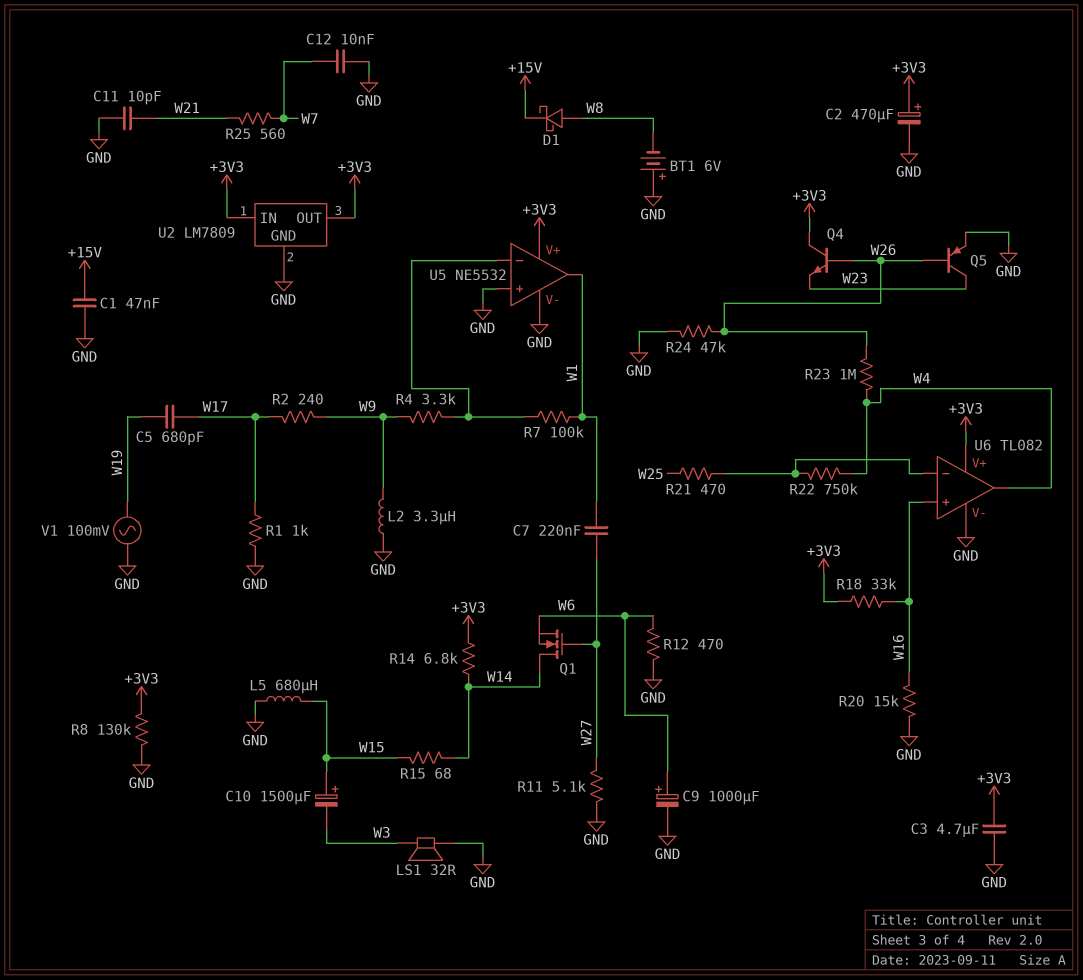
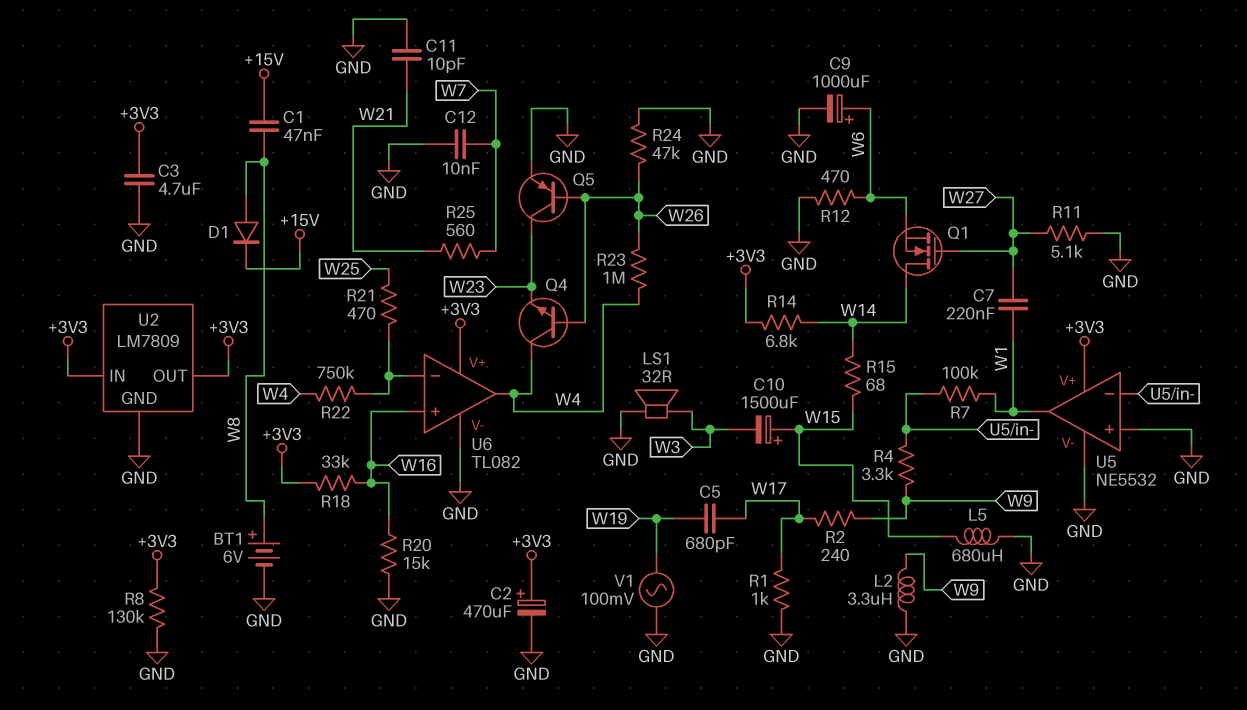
BT1: 6V (plus GND, minus W8) -> 6V (plus W8, minus GND)
C1: 47nF (+15V, GND) -> 47nF (+15V, W8)
D1: schottky (A W8, K +15V) -> diode (A W8, K +15V)
Q4: NPN (B W26, C +3V3, E W23) -> NPN (B W26, C W4, E W23)

